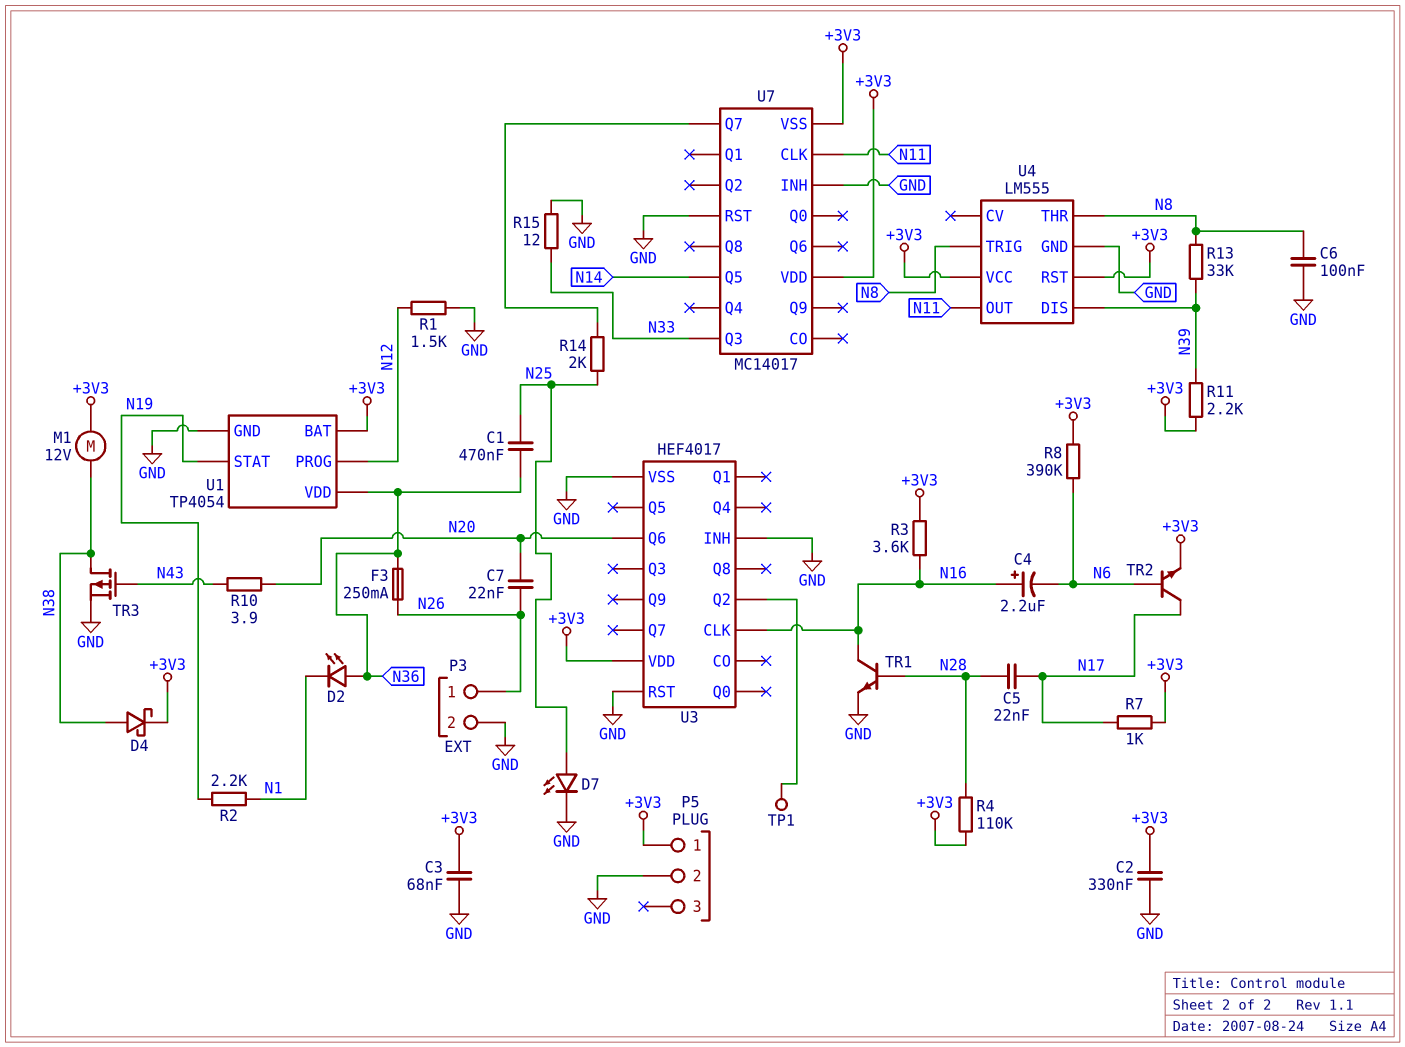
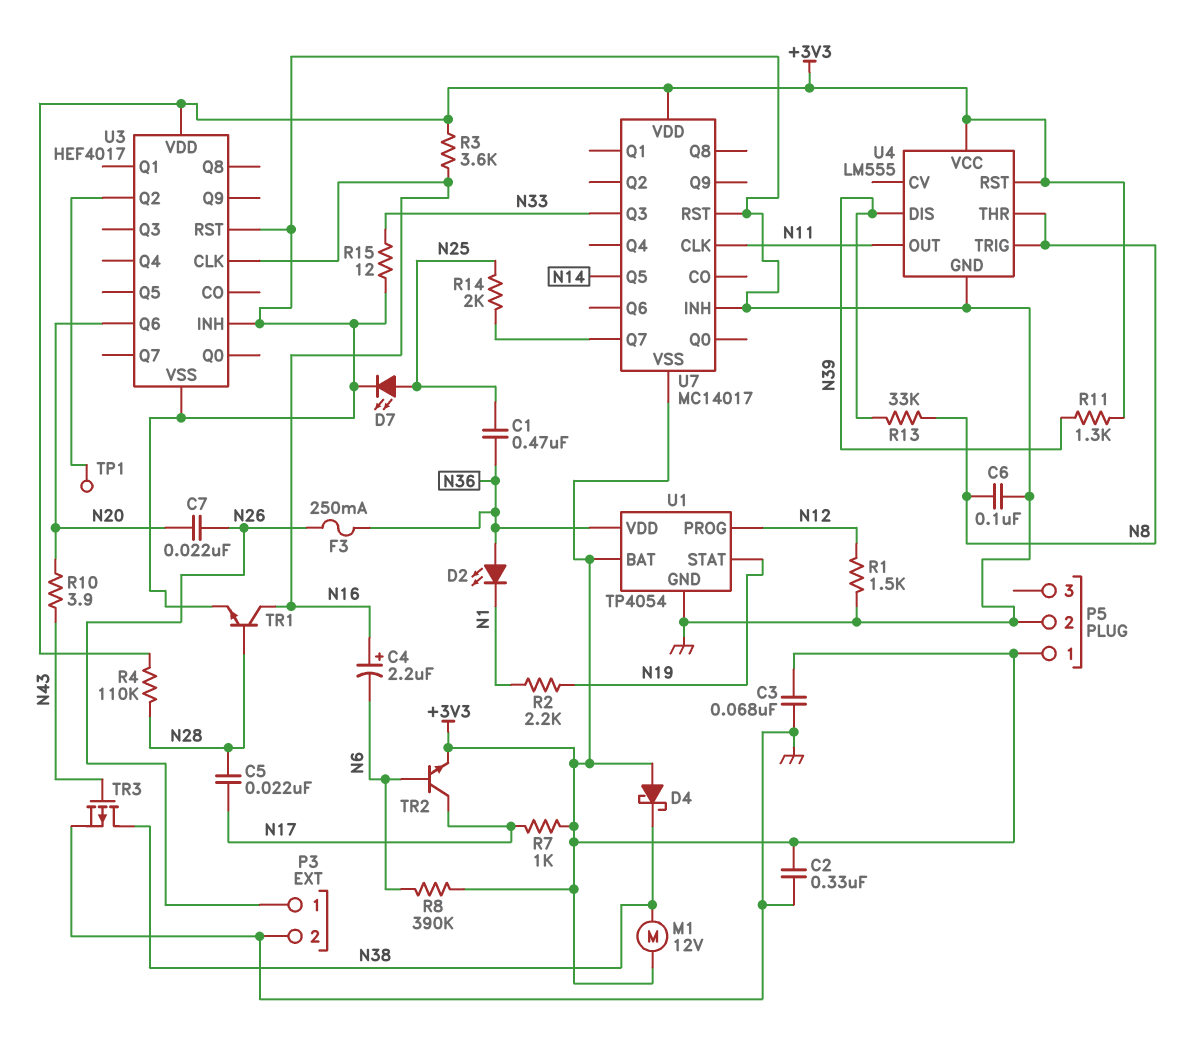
D4: schottky (A N38, K +3V3) -> schottky (A +3V3, K N38)
R11: 2.2k (+3V3, N39) -> 1.3k (+3V3, N39)

